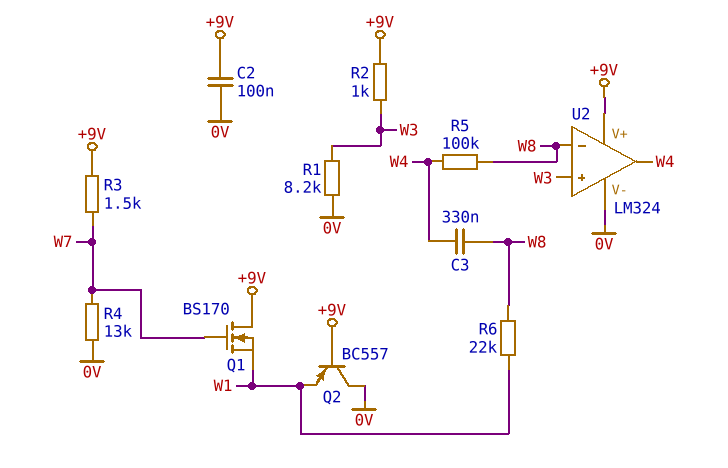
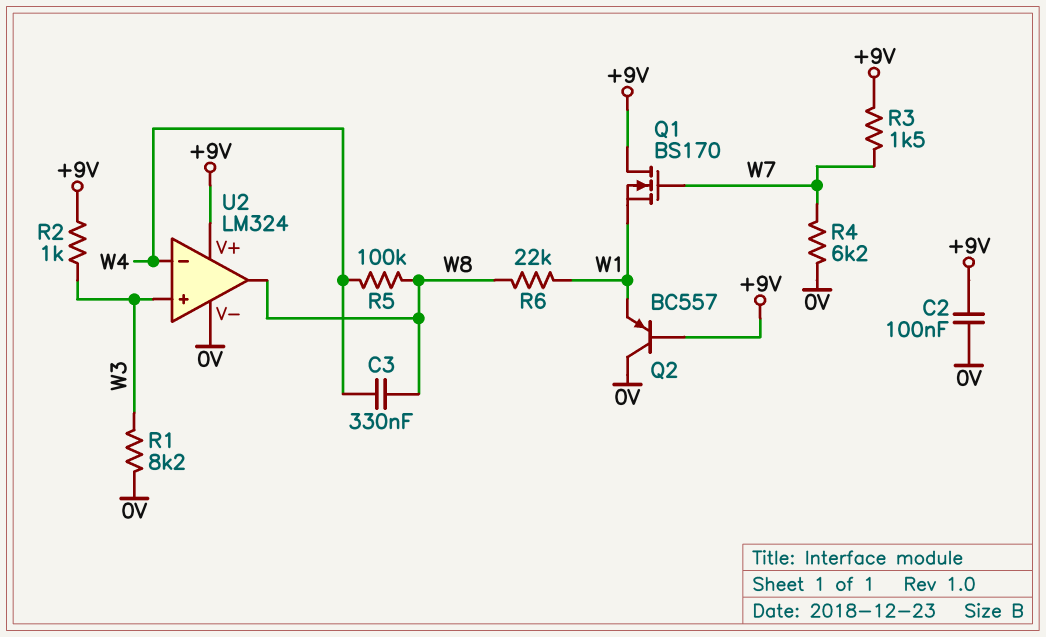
R4: 13k (0V, W7) -> 6.2k (0V, W7)
U2 pin in-: W8 -> W4
U2 pin out: W4 -> W8

